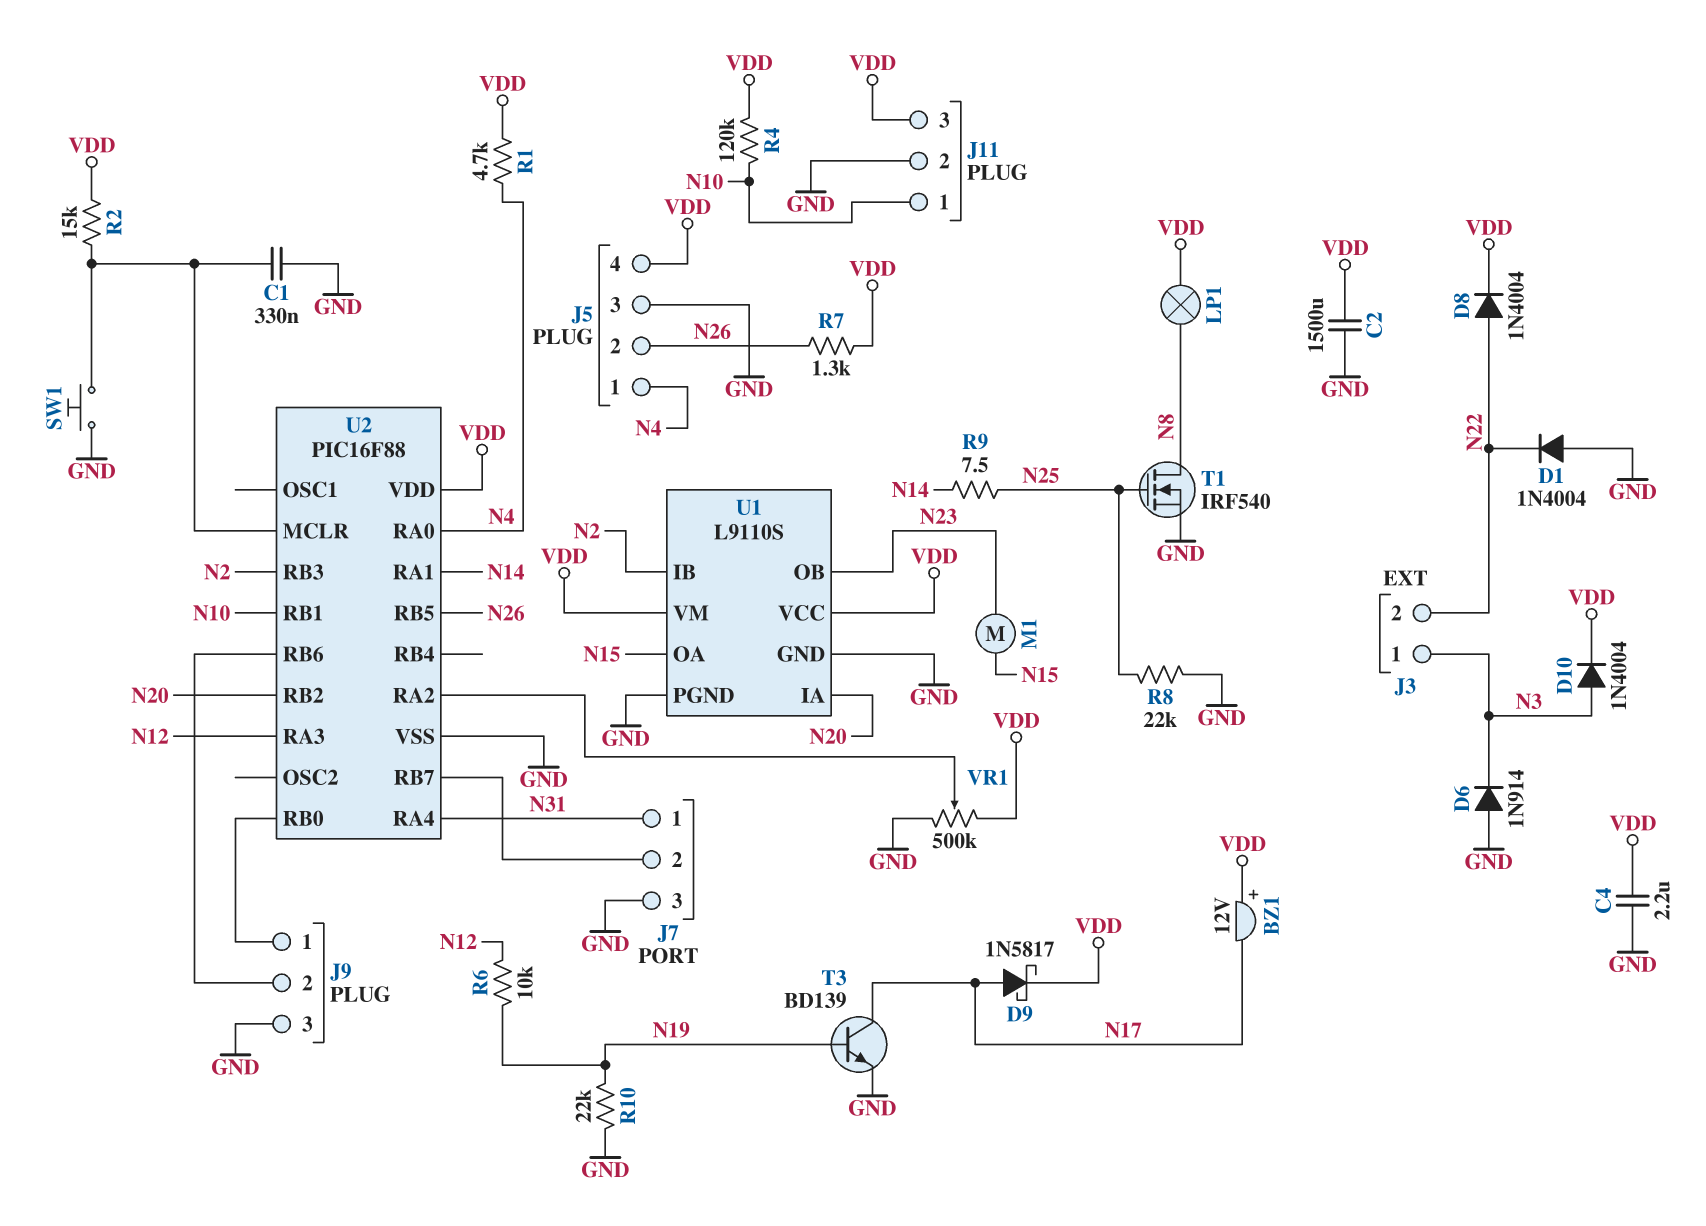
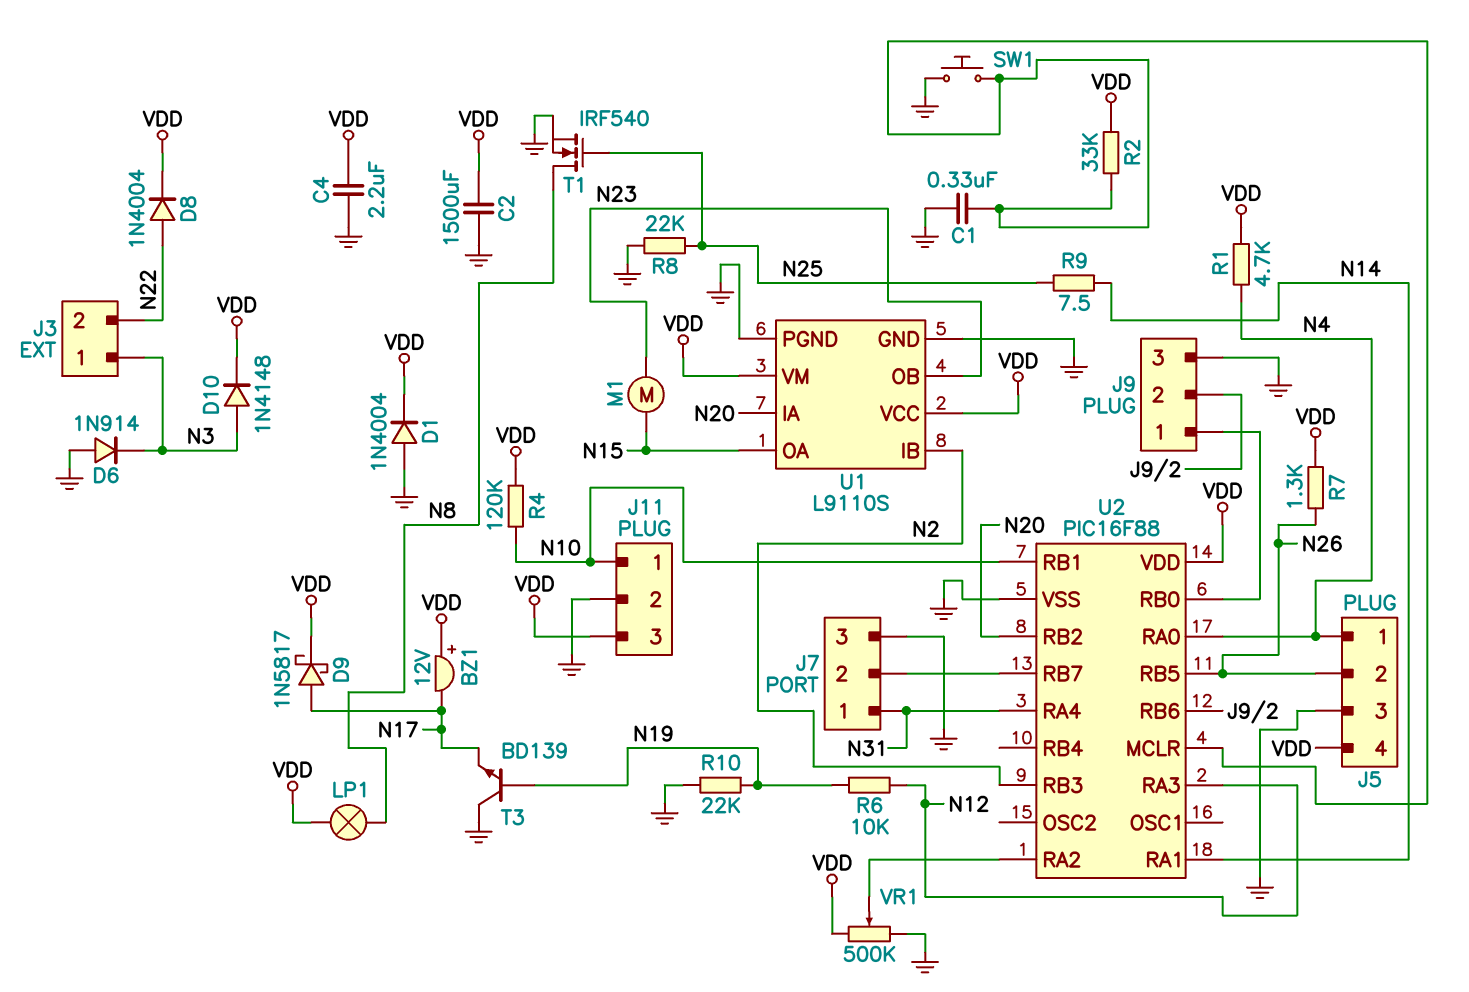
D1: diode 1N4004 (A GND, K N22) -> diode 1N4004 (A GND, K VDD)
D10: diode 1N4004 (A N3, K VDD) -> diode 1N4148 (A N3, K VDD)
R2: 15k (U2/MCLR, VDD) -> 33k (U2/MCLR, VDD)
T3: NPN BD139 (B N19, C N17, E GND) -> NPN BD139 (B N19, C GND, E N17)

